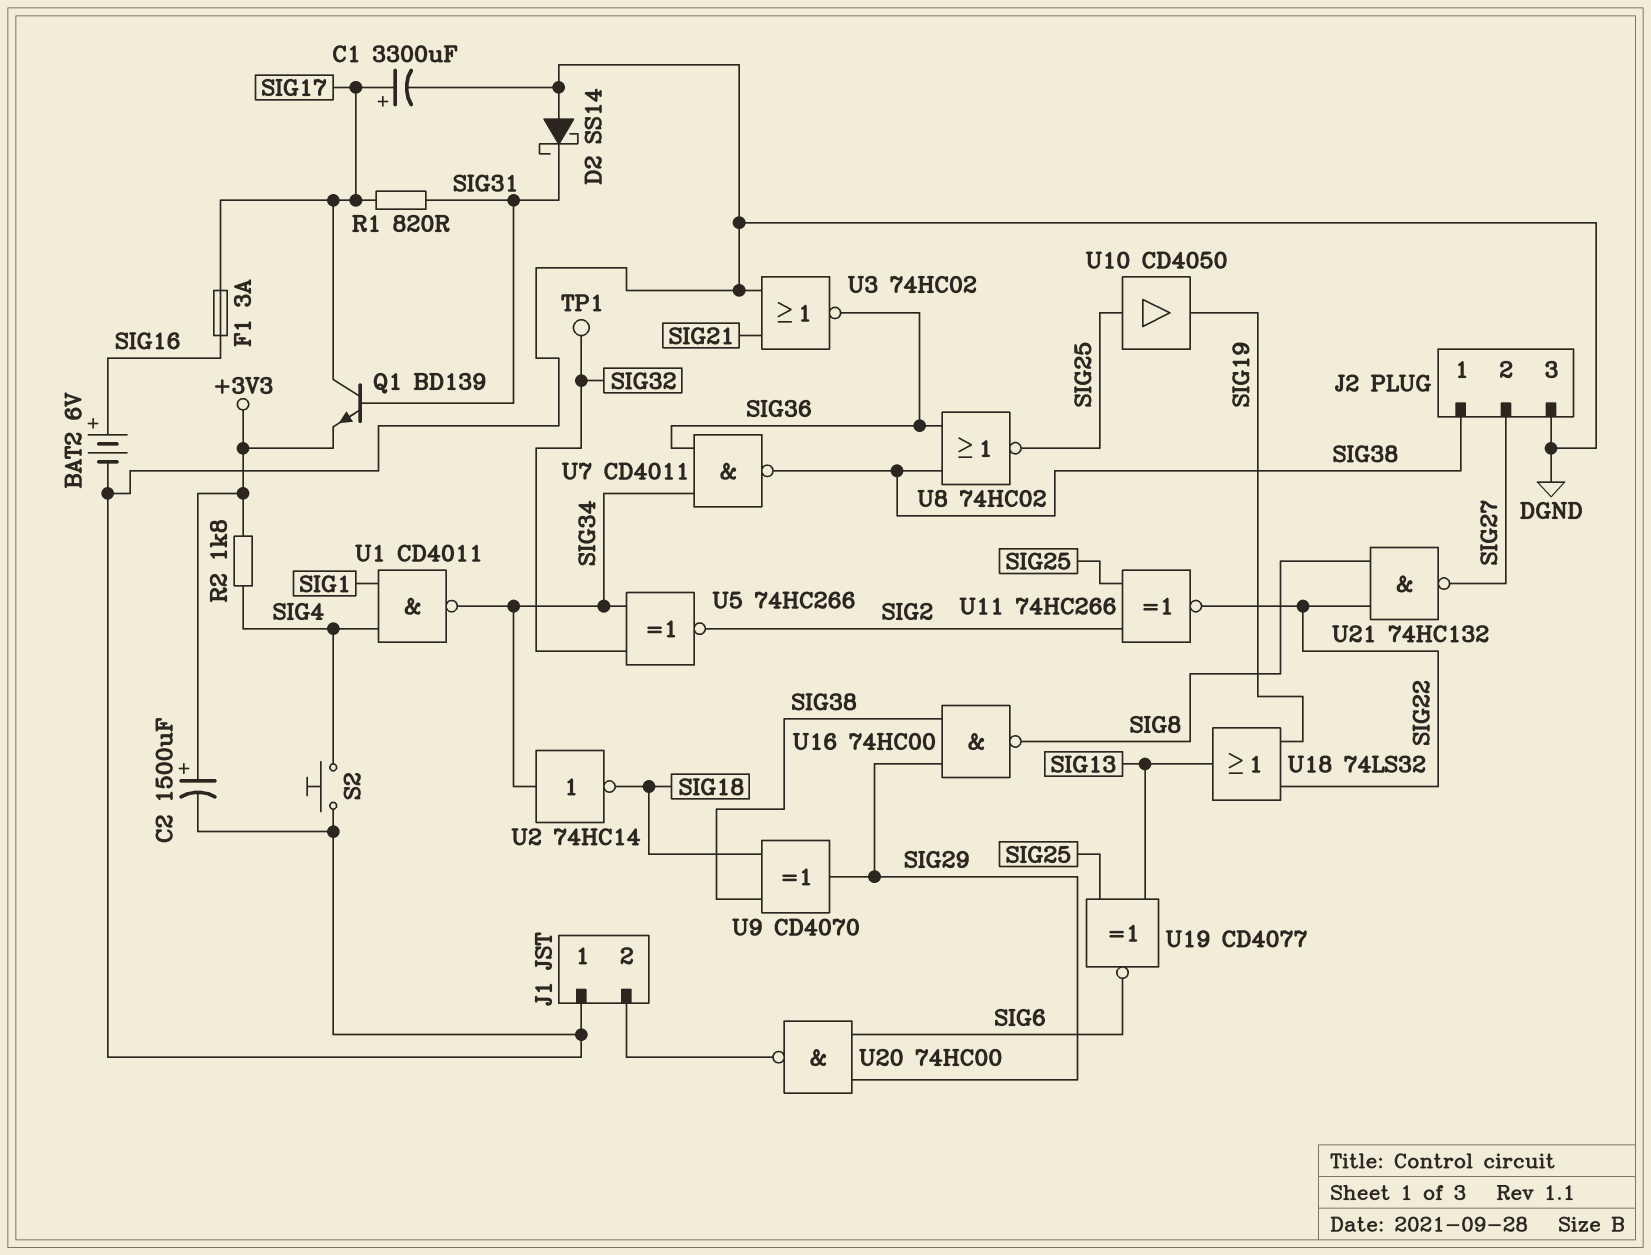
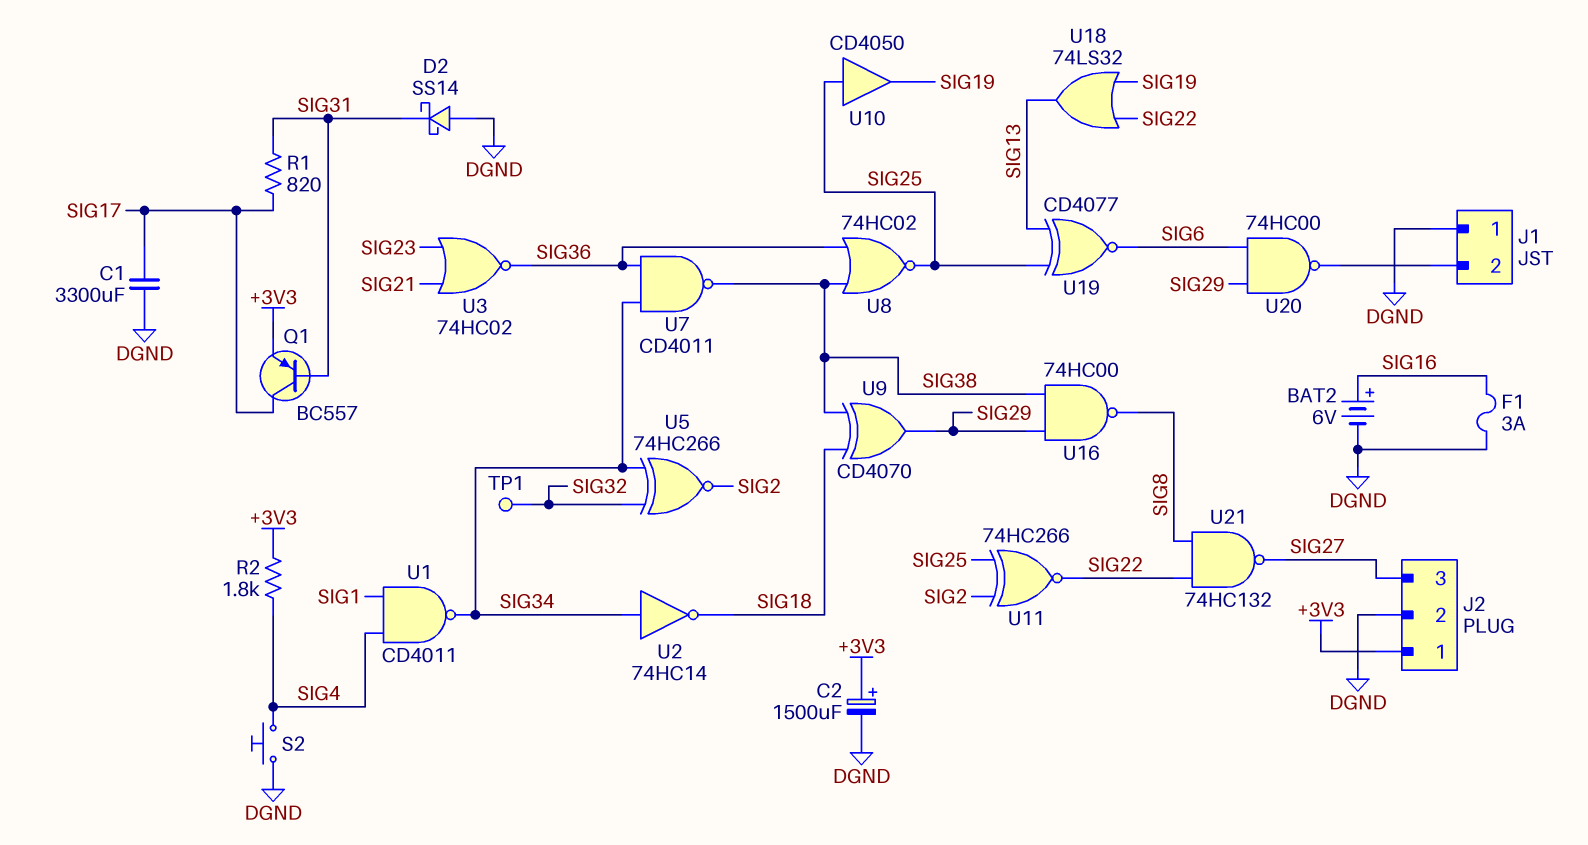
C1: 3300uF (plus SIG17, minus DGND) -> 3300uF (DGND, SIG17)
F1: 3A (SIG16, SIG17) -> 3A (DGND, SIG16)
J2 pin 1: SIG38 -> +3V3
J2 pin 2: SIG27 -> DGND
J2 pin 3: DGND -> SIG27
Q1: NPN BD139 (B SIG31, C SIG17, E +3V3) -> PNP BC557 (B SIG31, C SIG17, E +3V3)
U3: NOR 74HC02 (in DGND, in SIG21, out SIG36) -> NOR 74HC02 (in SIG21, in SIG23, out SIG36)

